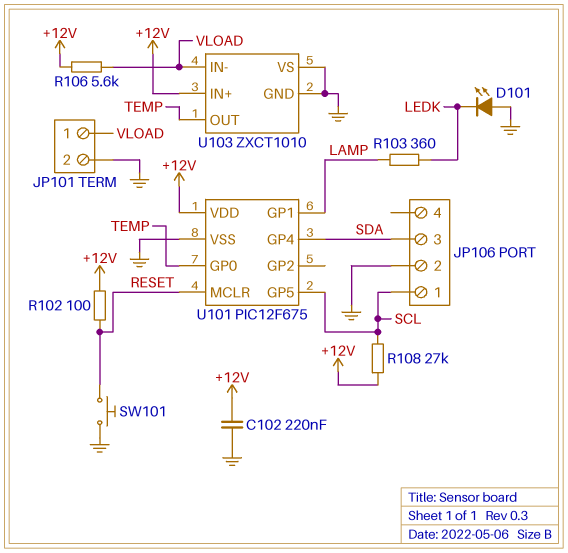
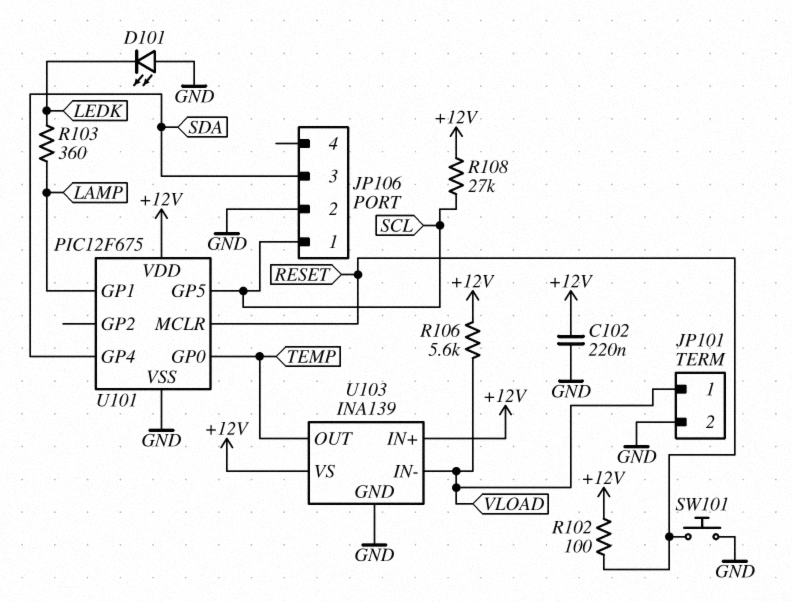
U103: ZXCT1010 -> INA139
U103 pin VS: GND -> +12V

